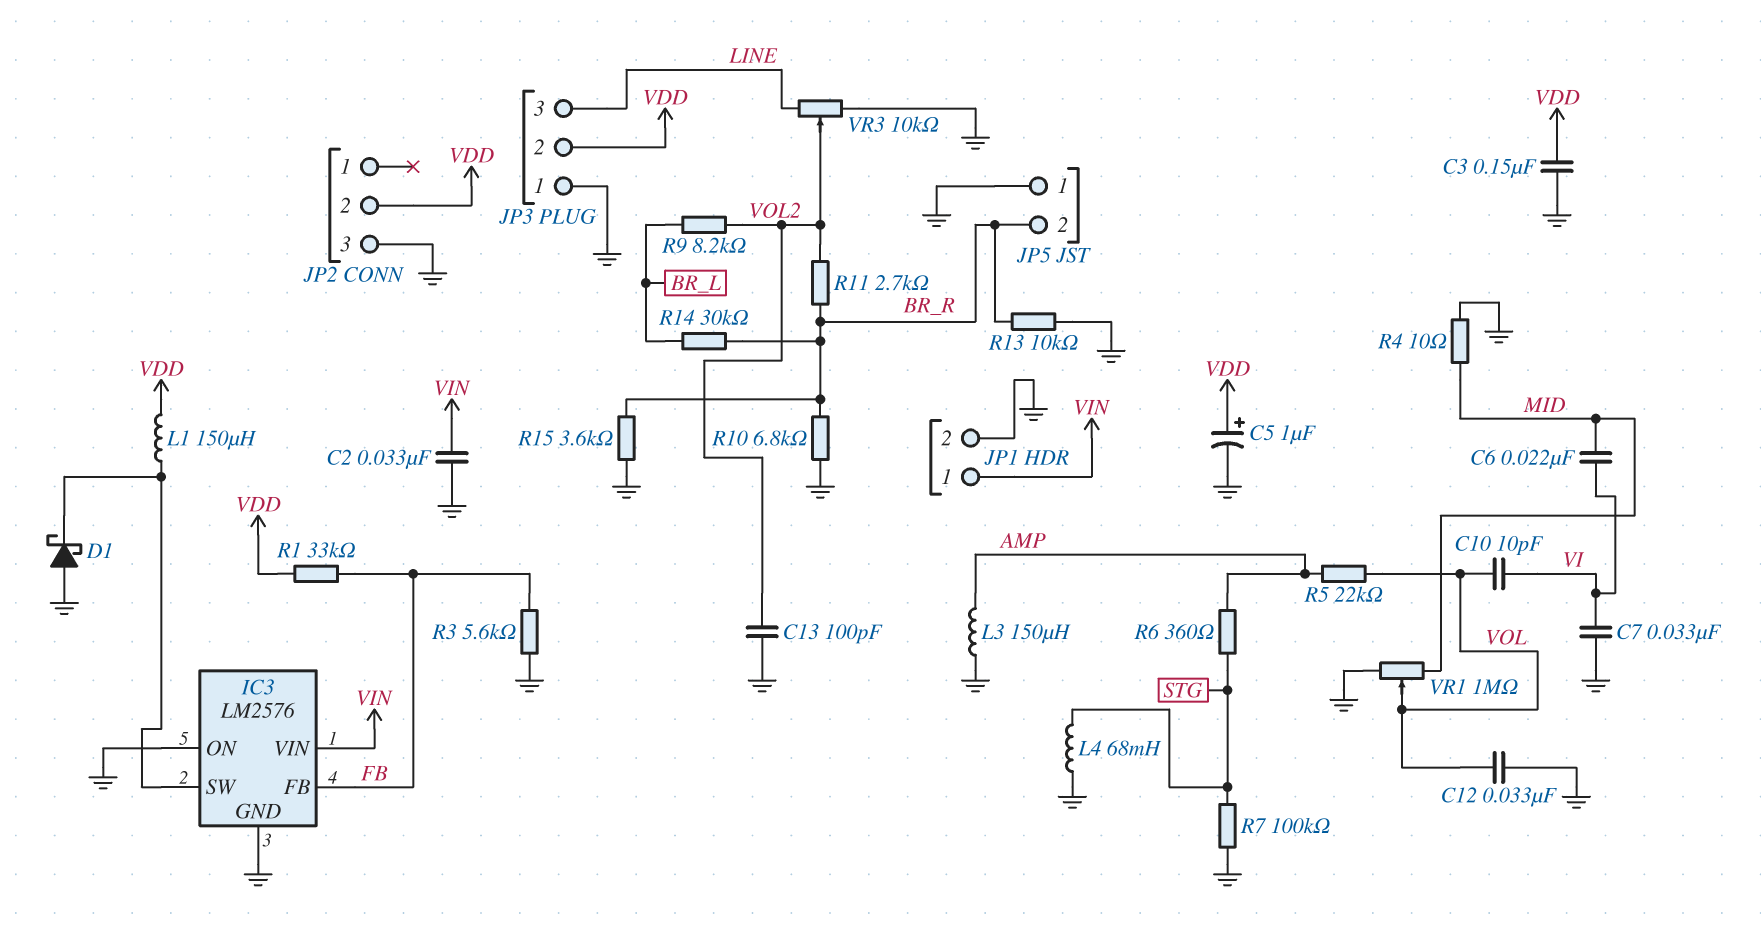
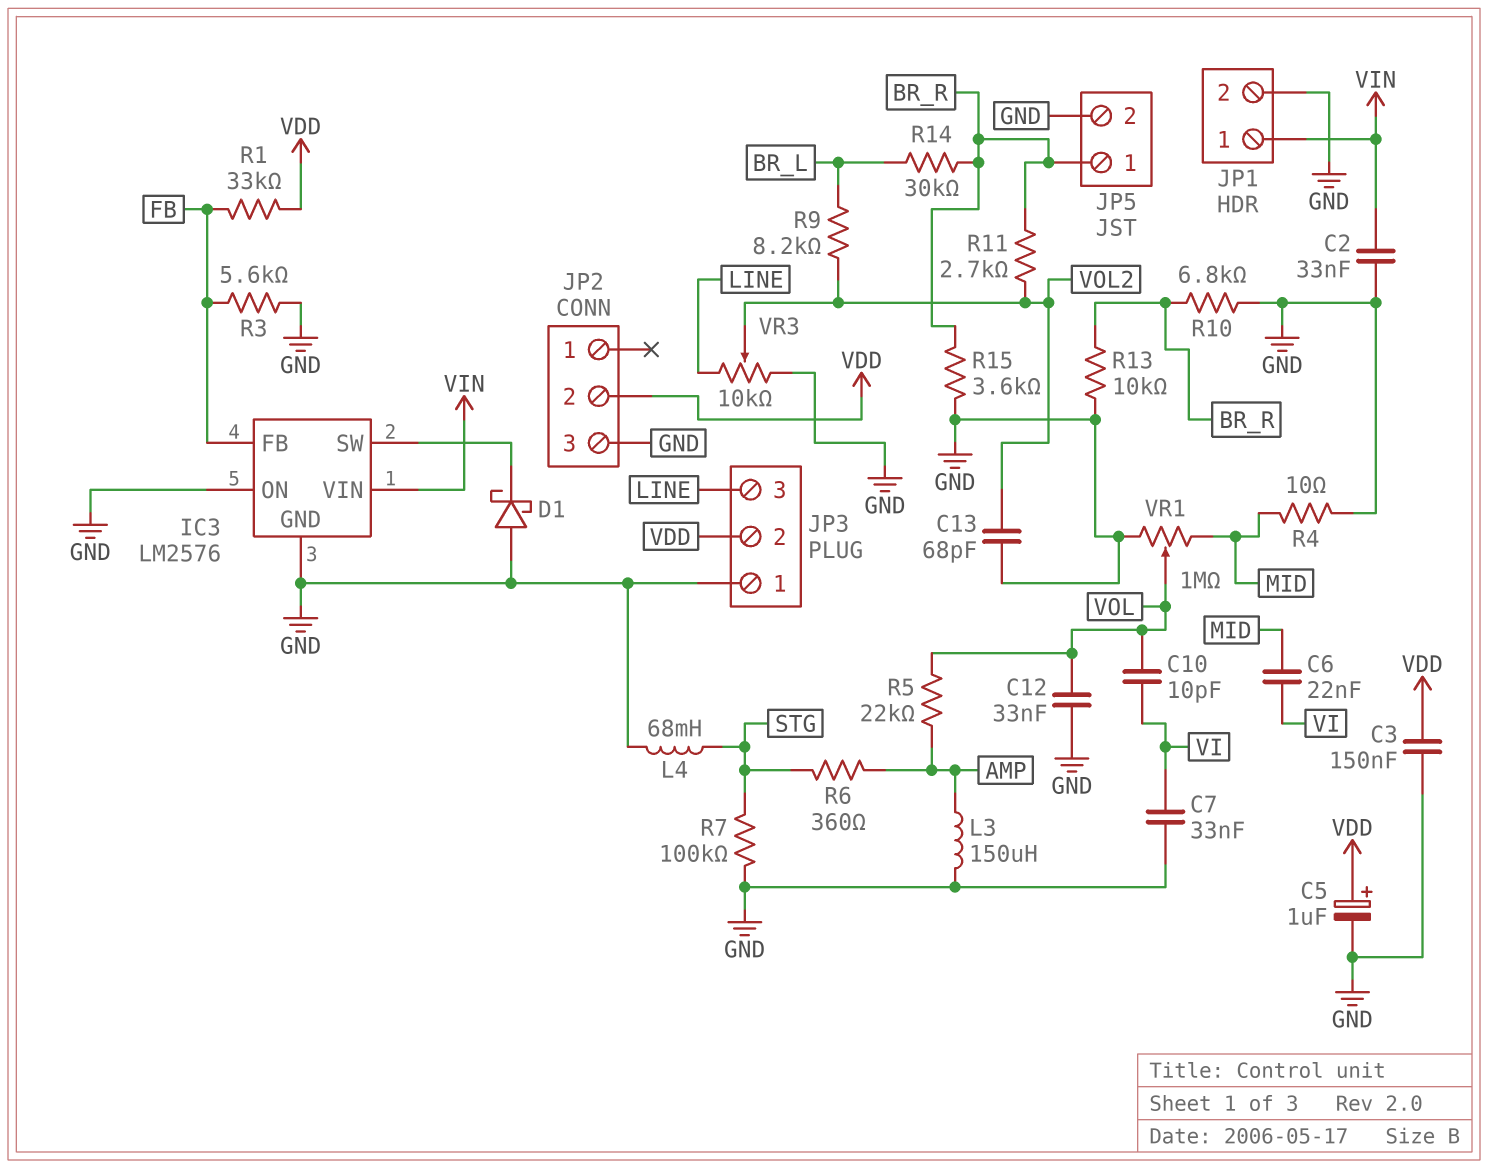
C13: 100pF (GND, VOL2) -> 68pF (GND, VOL2)
JP5 pin 1: GND -> BR_R
JP5 pin 2: BR_R -> GND
L1: 150uH (IC3/SW, VDD) -> none

